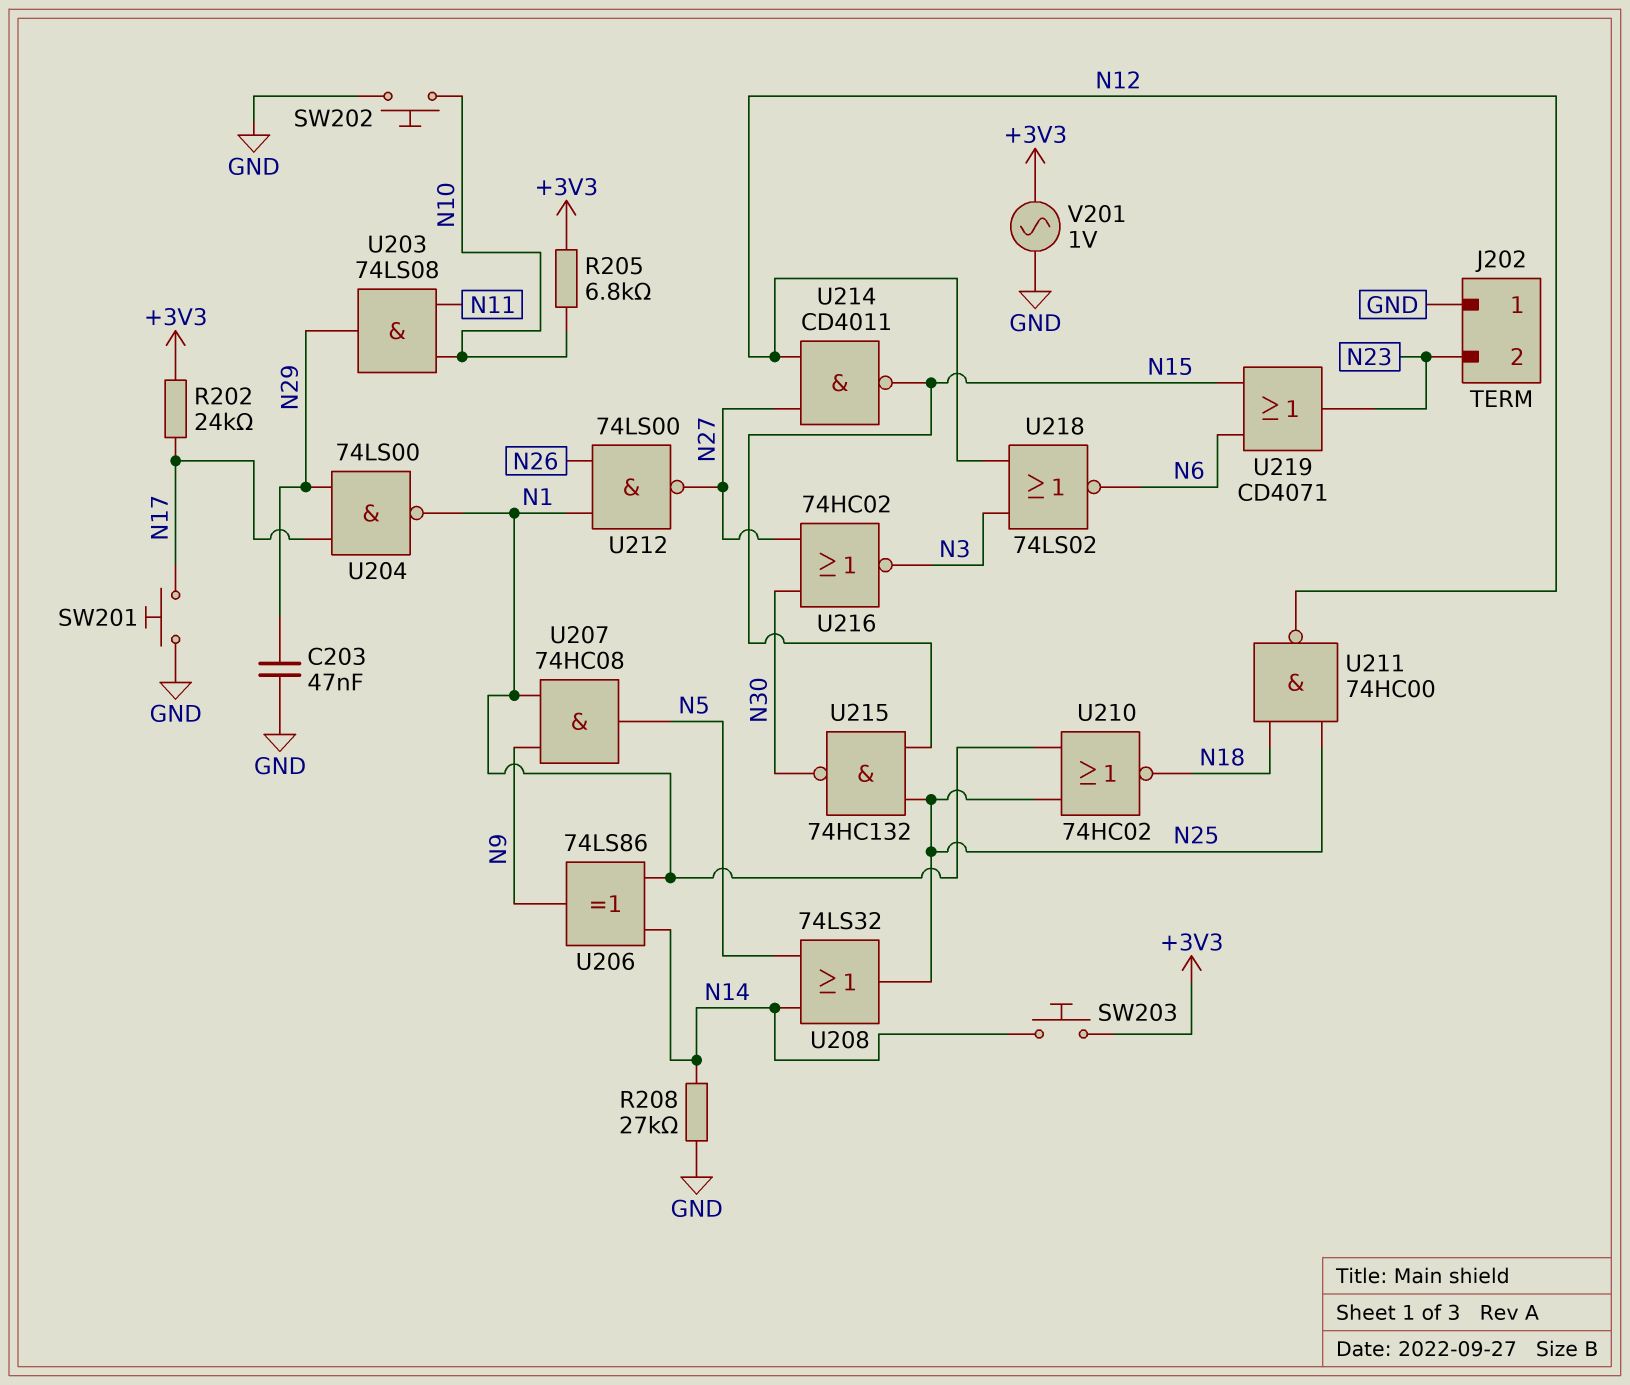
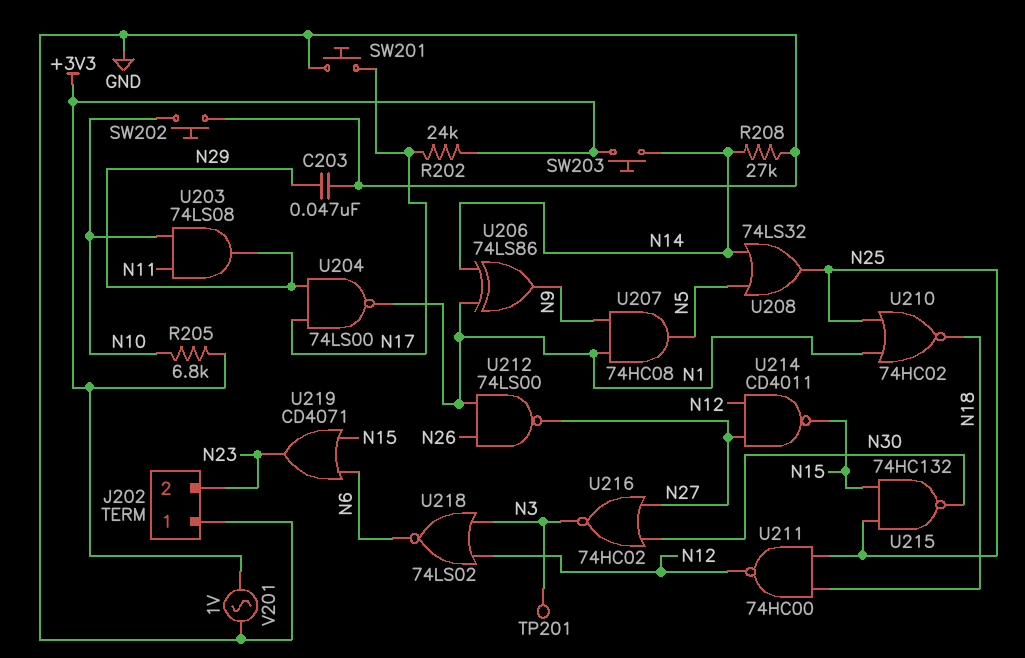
TP201: none -> test point (N3)

